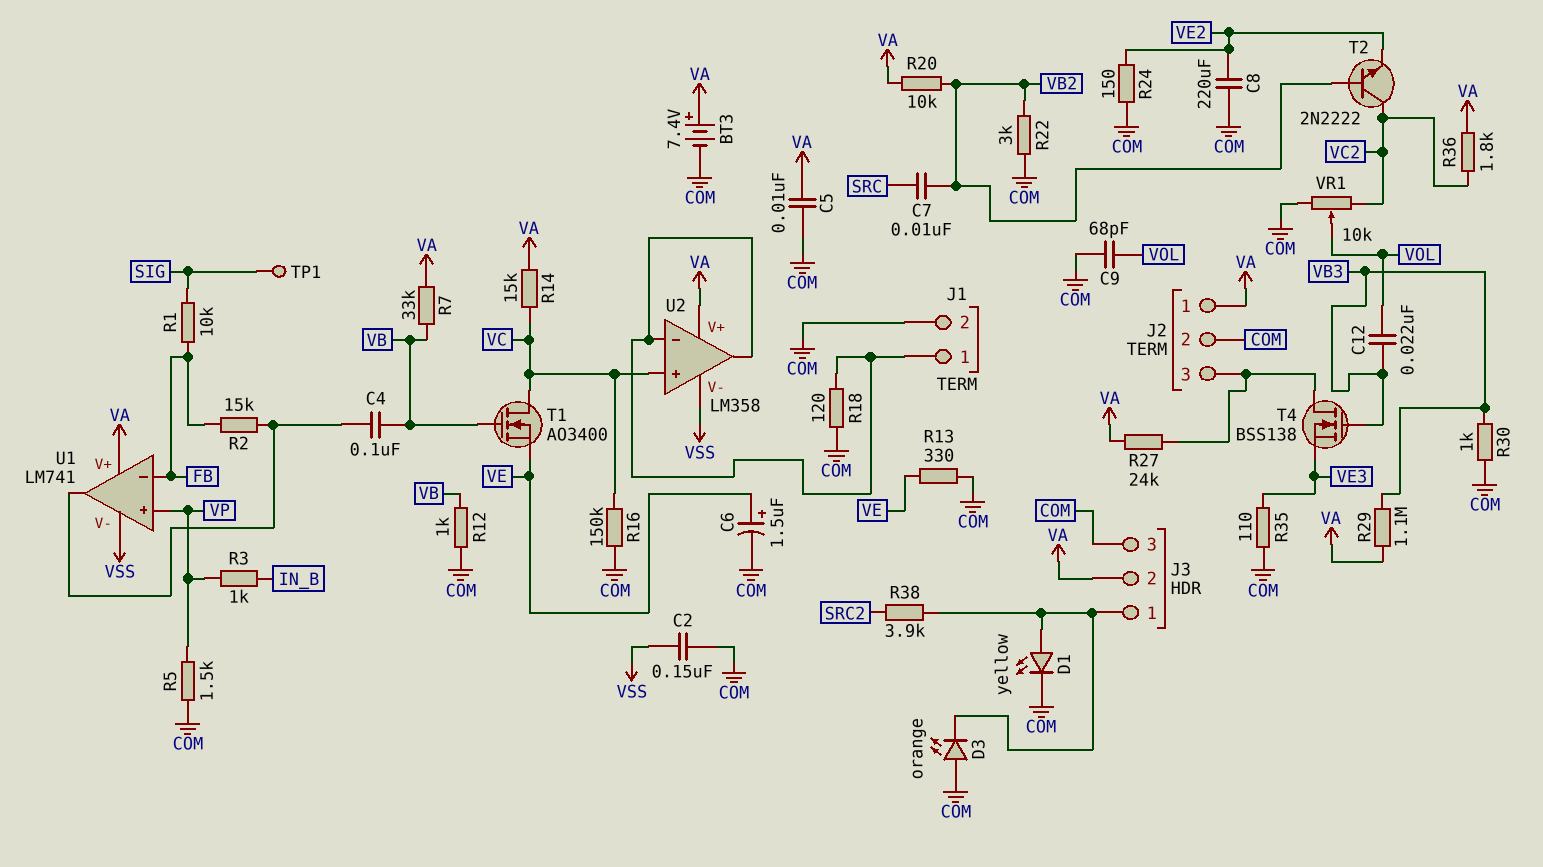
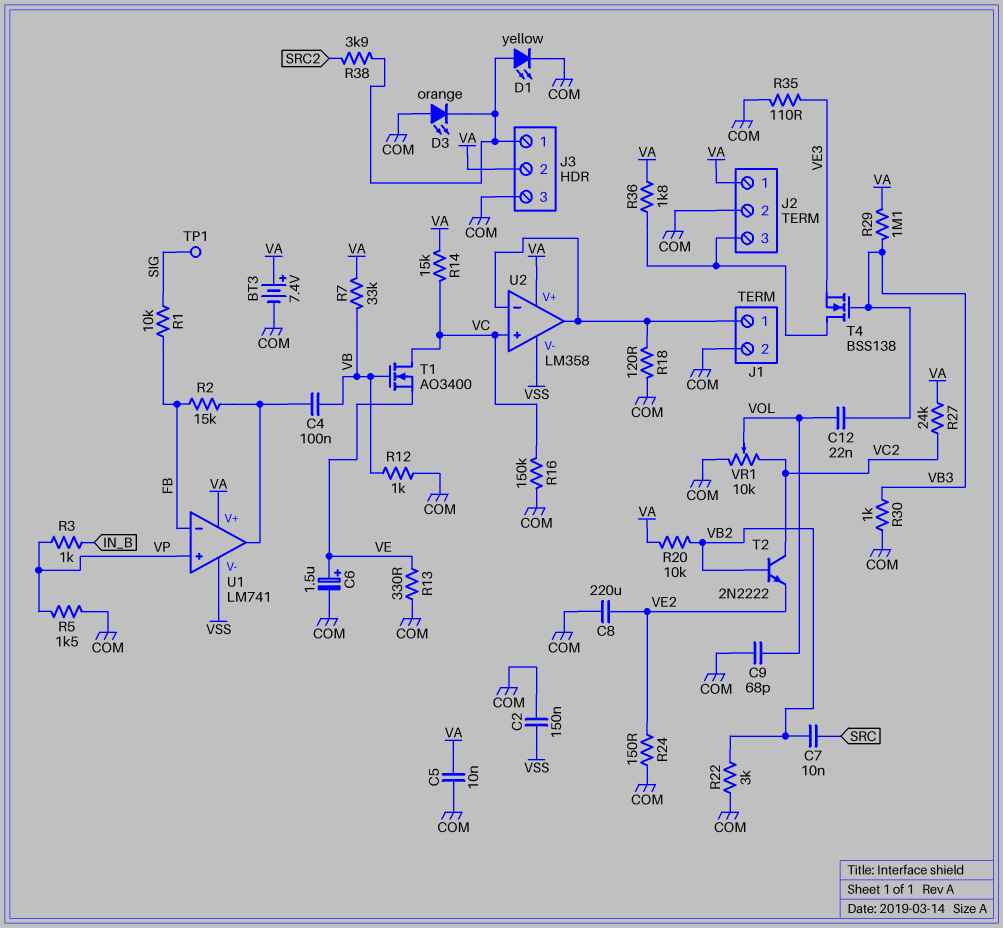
R27: 24k (J2/3, VA) -> 24k (VA, VC2)
R36: 1.8k (VA, VC2) -> 1.8k (J2/3, VA)

